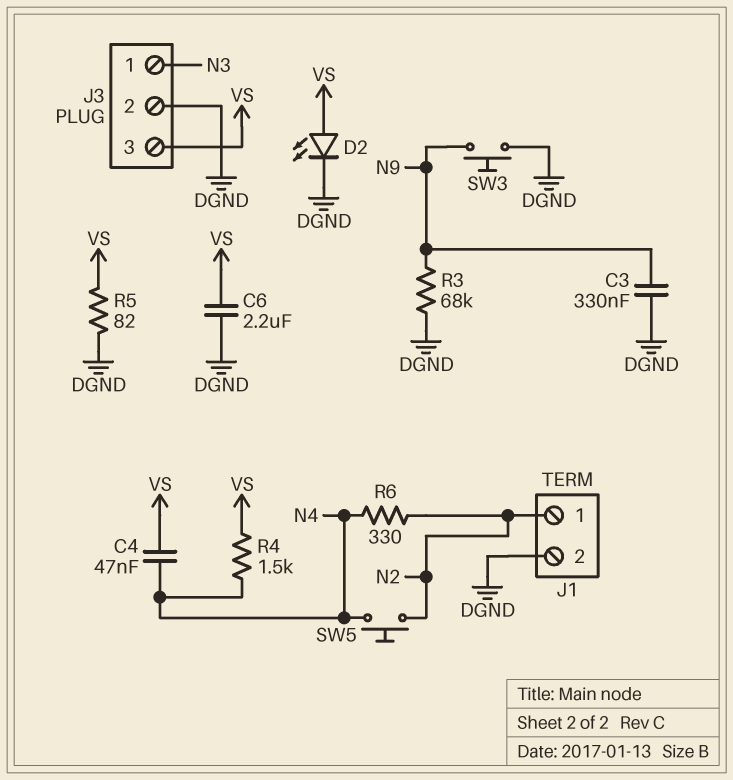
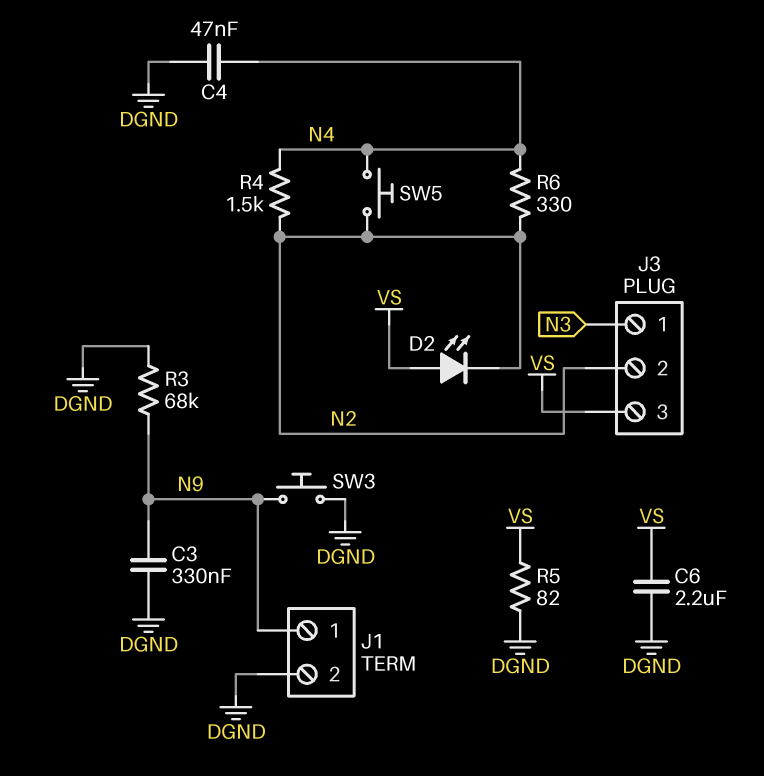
C4: 47nF (N4, VS) -> 47nF (DGND, N4)
D2: LED (A VS, K DGND) -> LED (A VS, K N2)
J1 pin 1: N2 -> N9
J3 pin 2: DGND -> N2
R4: 1.5k (N4, VS) -> 1.5k (N2, N4)

